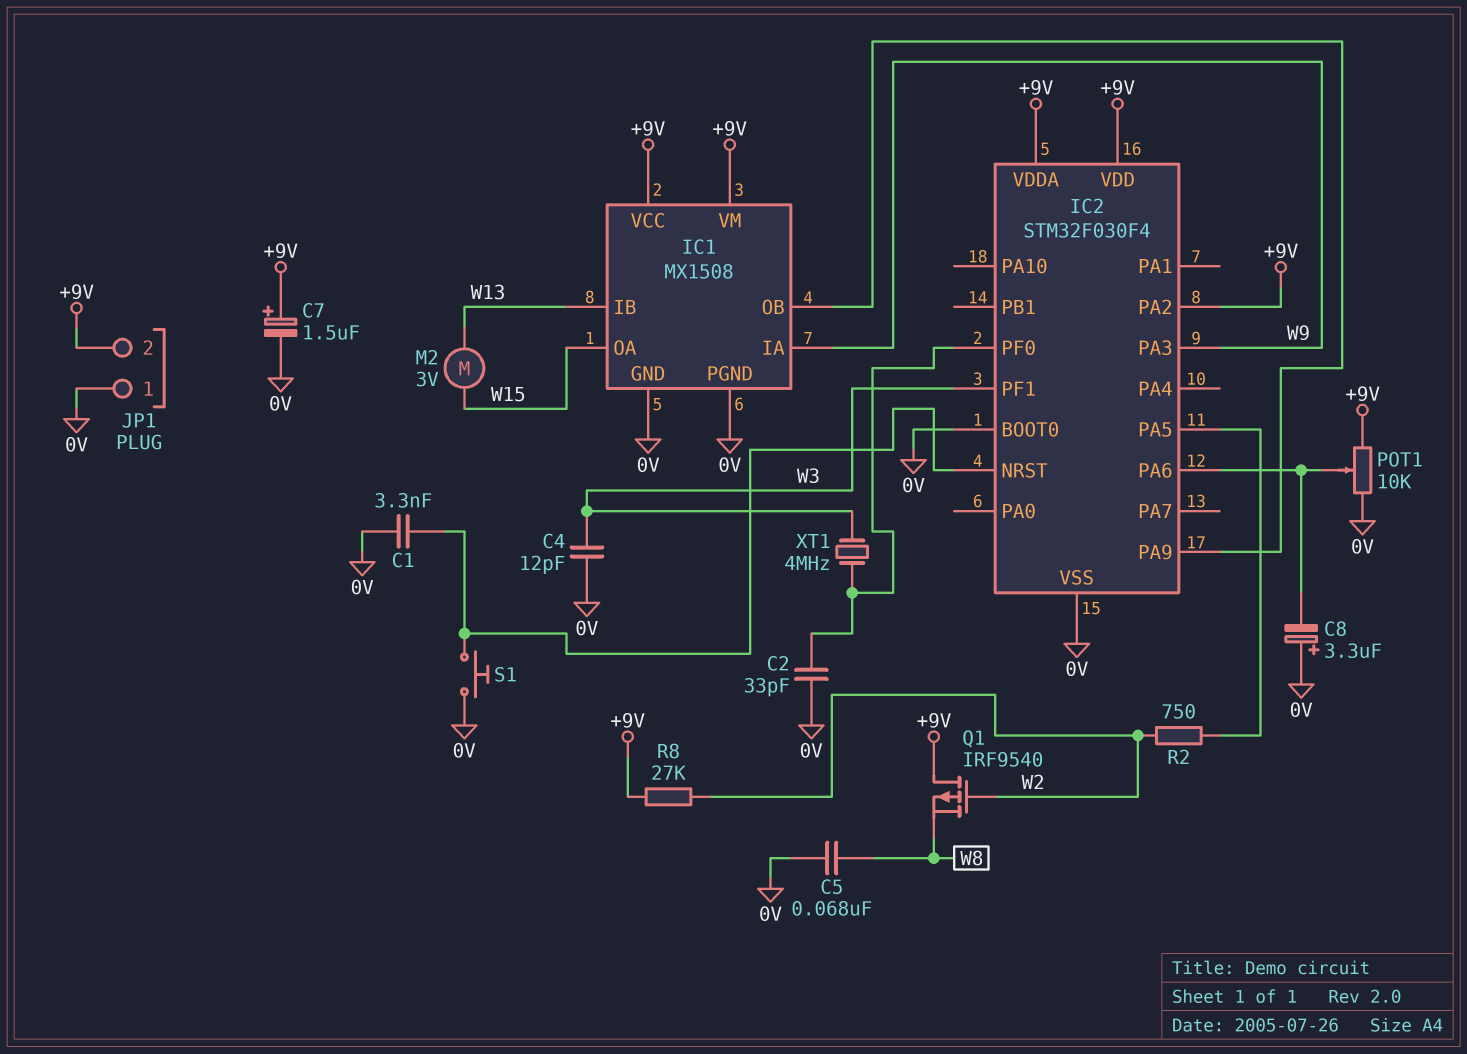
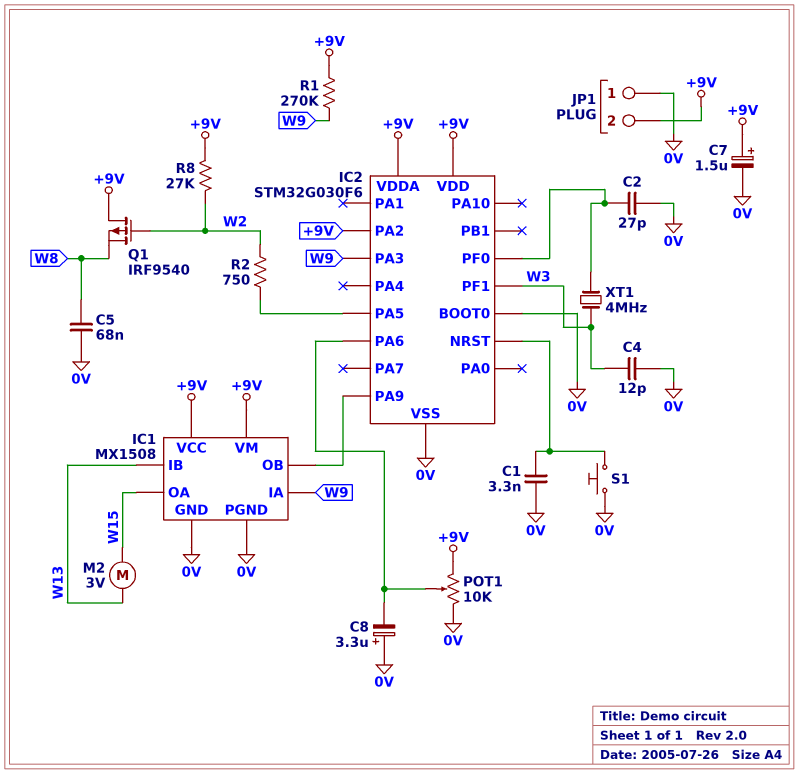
C2: 33pF (0V, IC2/PF0) -> 27pF (0V, IC2/PF0)
IC2: STM32F030F4 -> STM32G030F6
R1: none -> 270k (+9V, W9)

